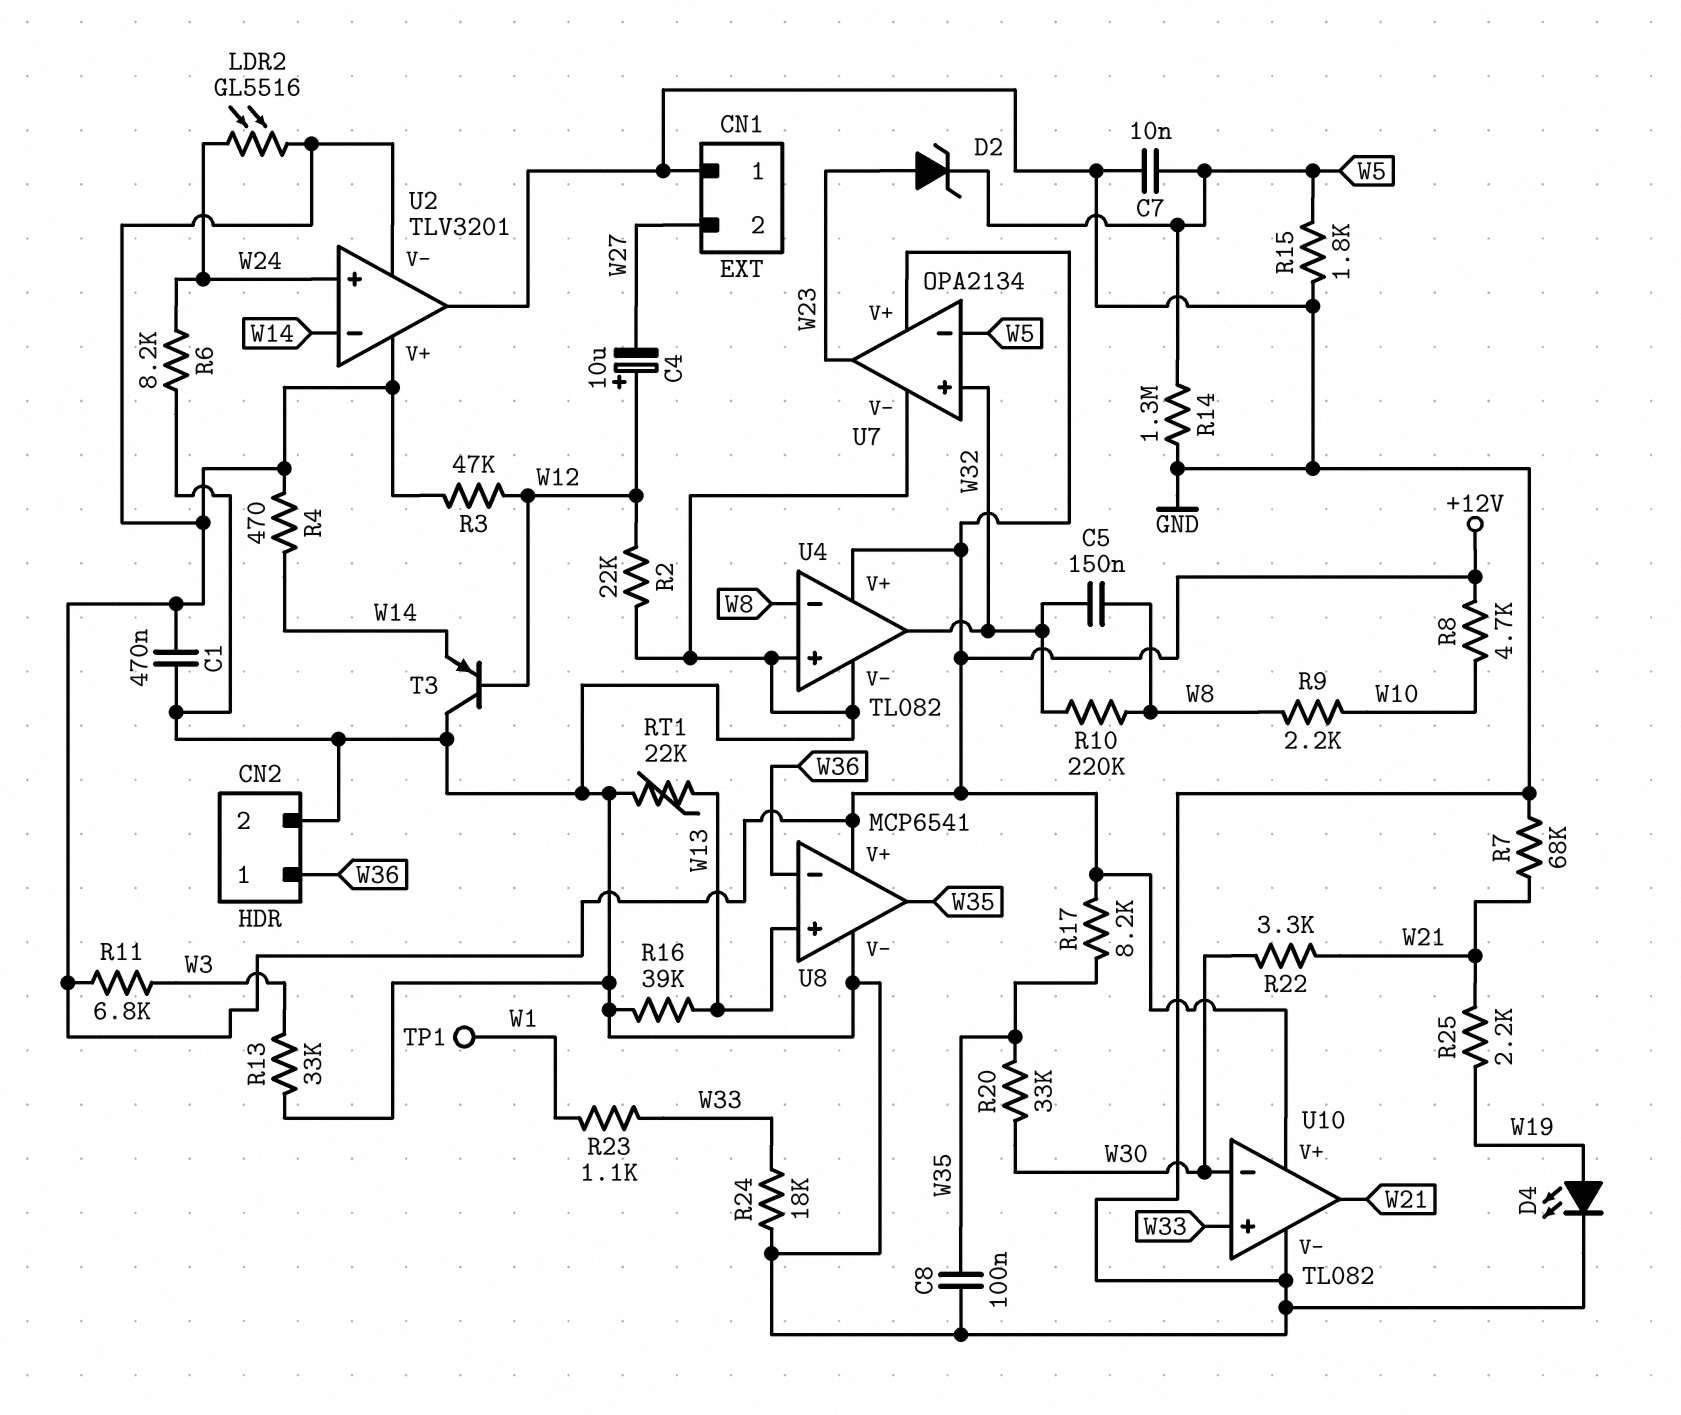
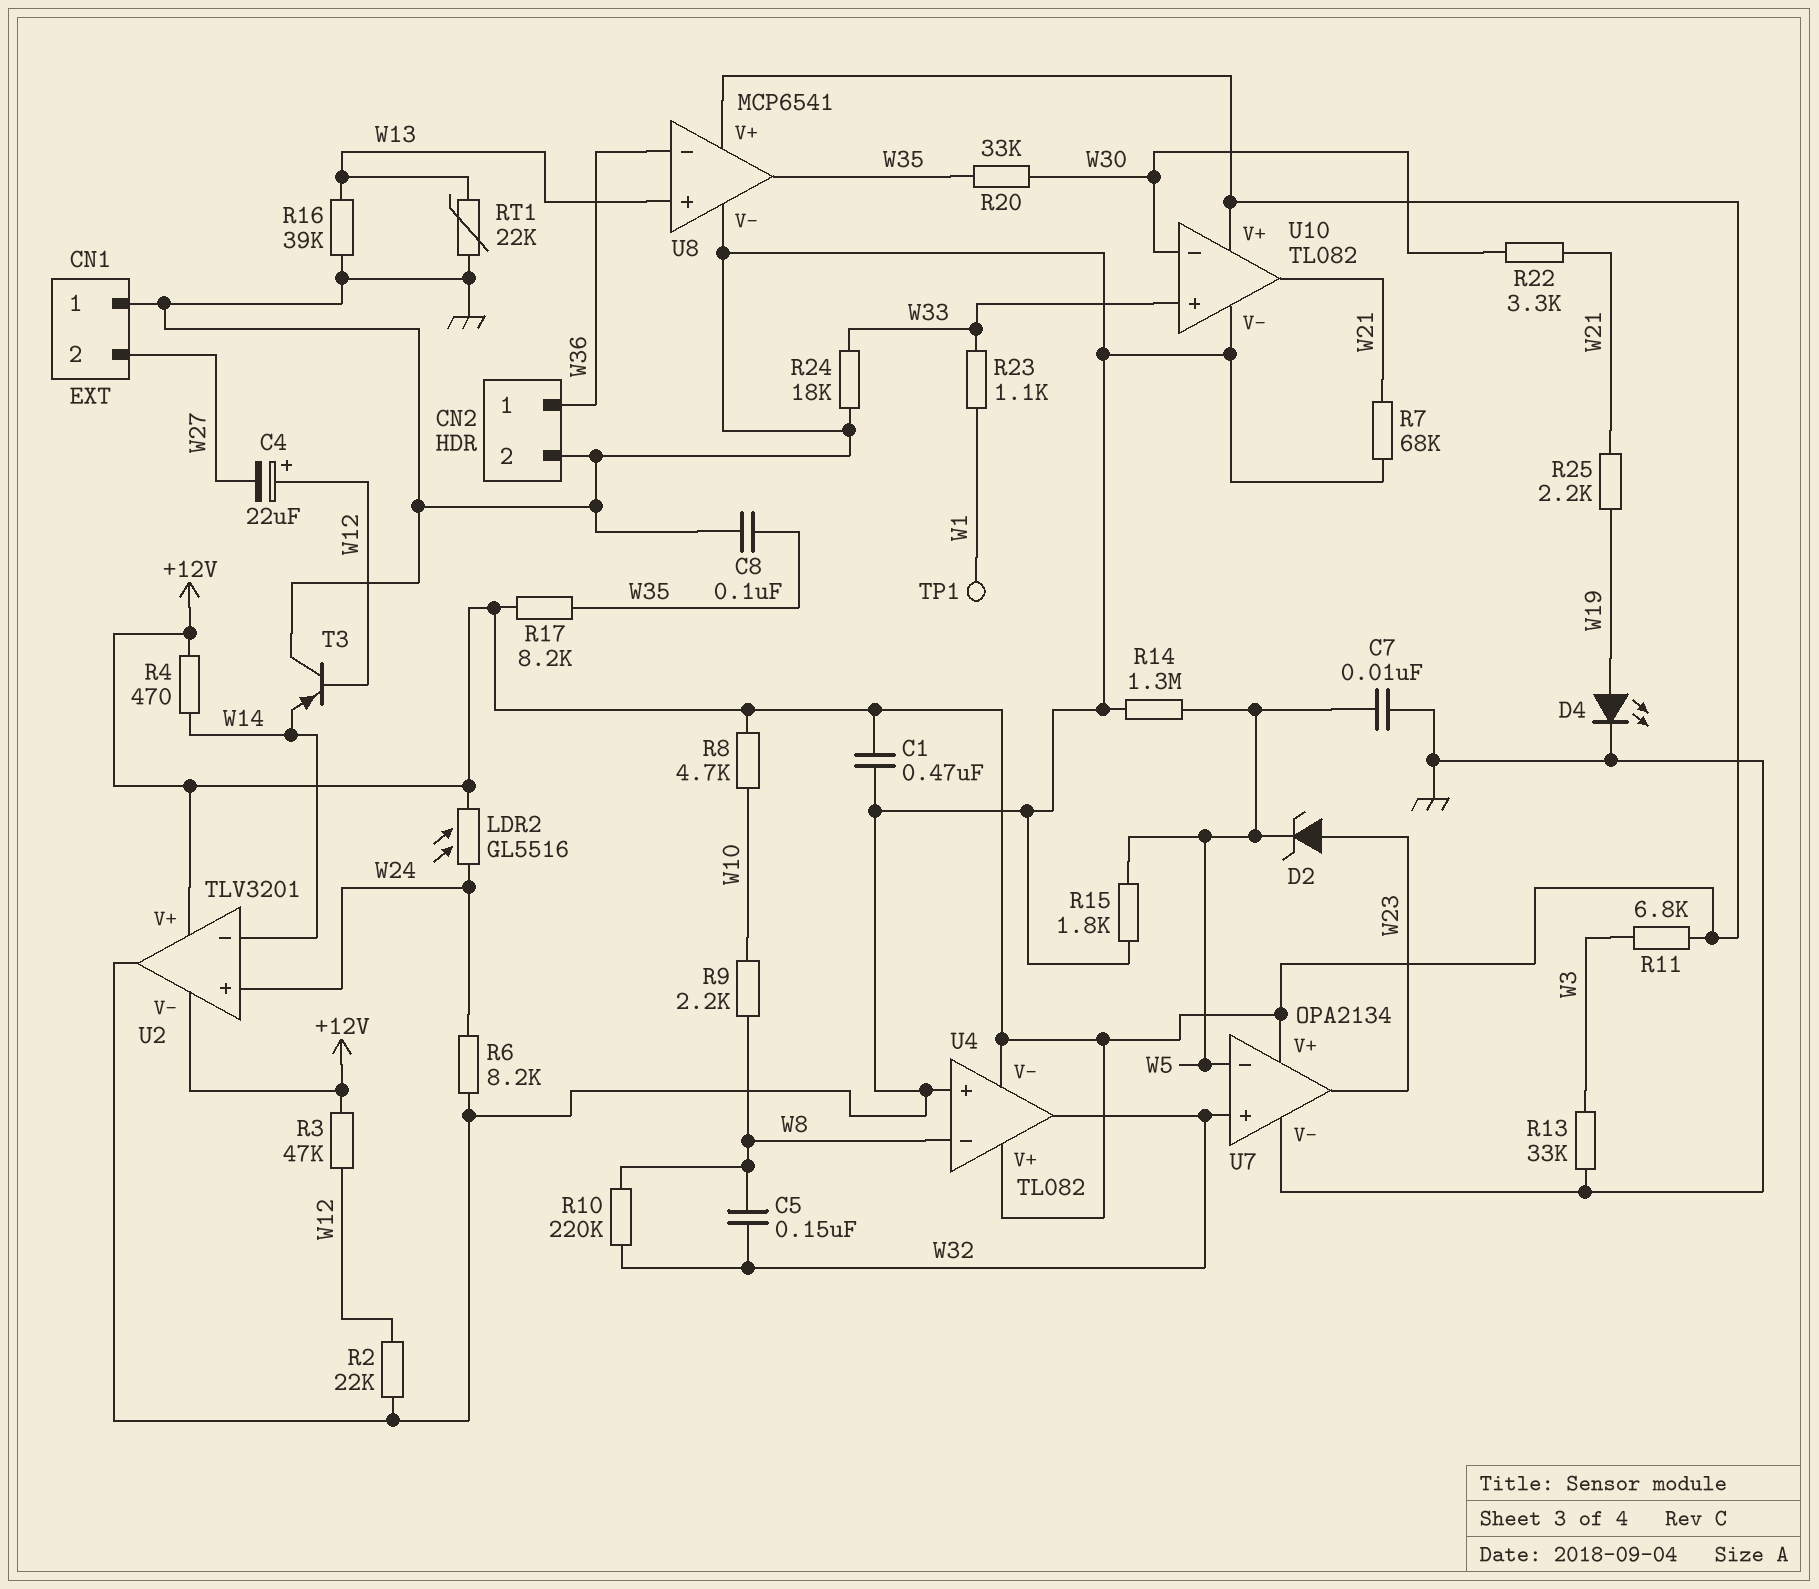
C4: 10uF (plus W12, minus W27) -> 22uF (plus W12, minus W27)
U4 pin V-: GND -> +12V

